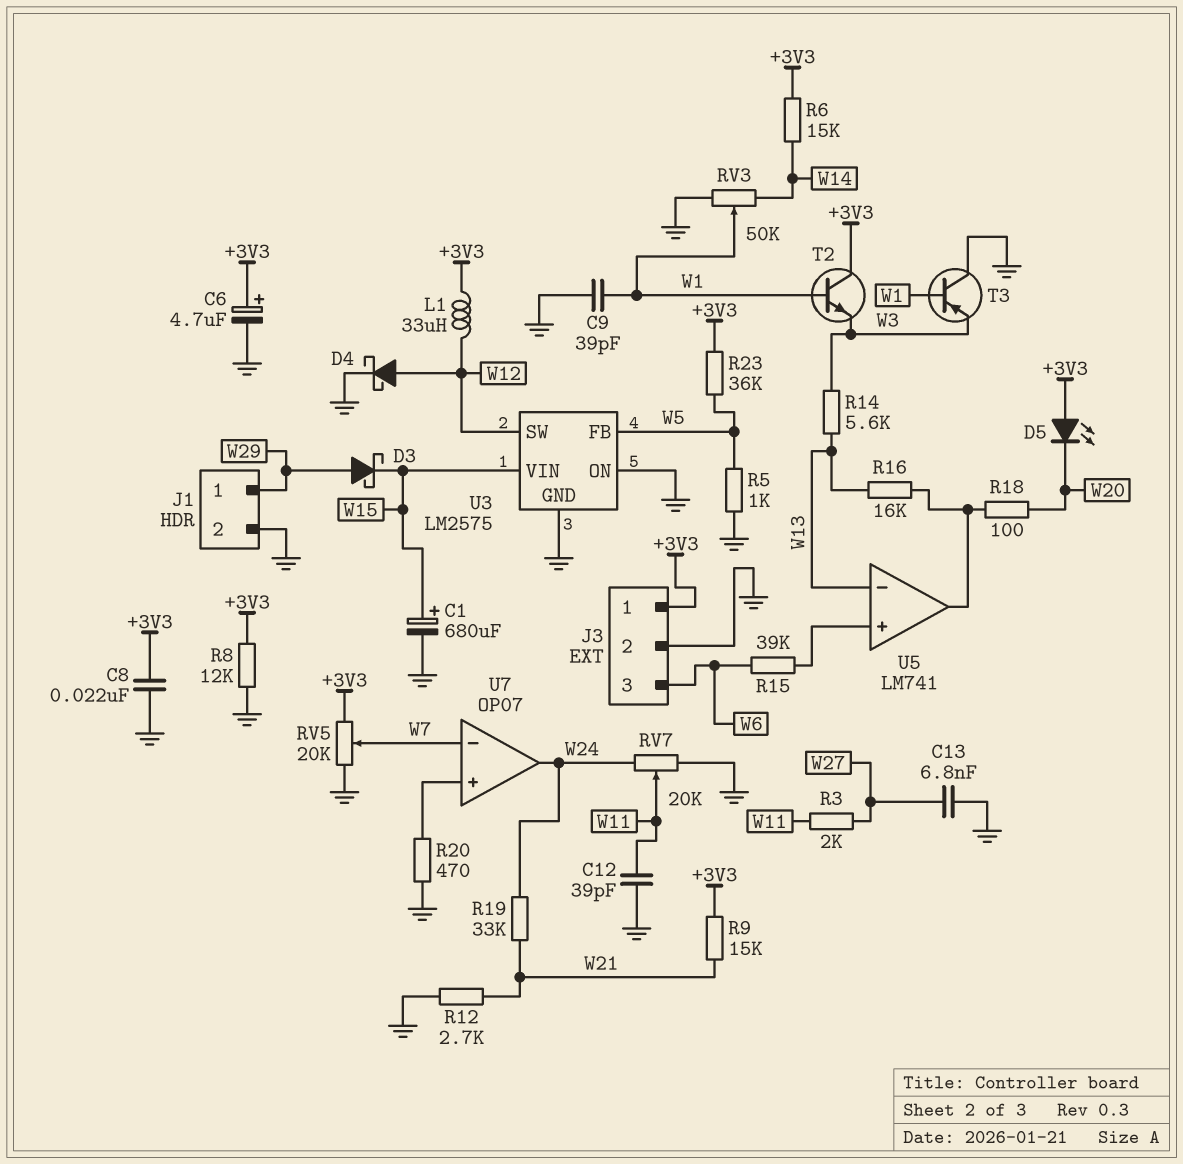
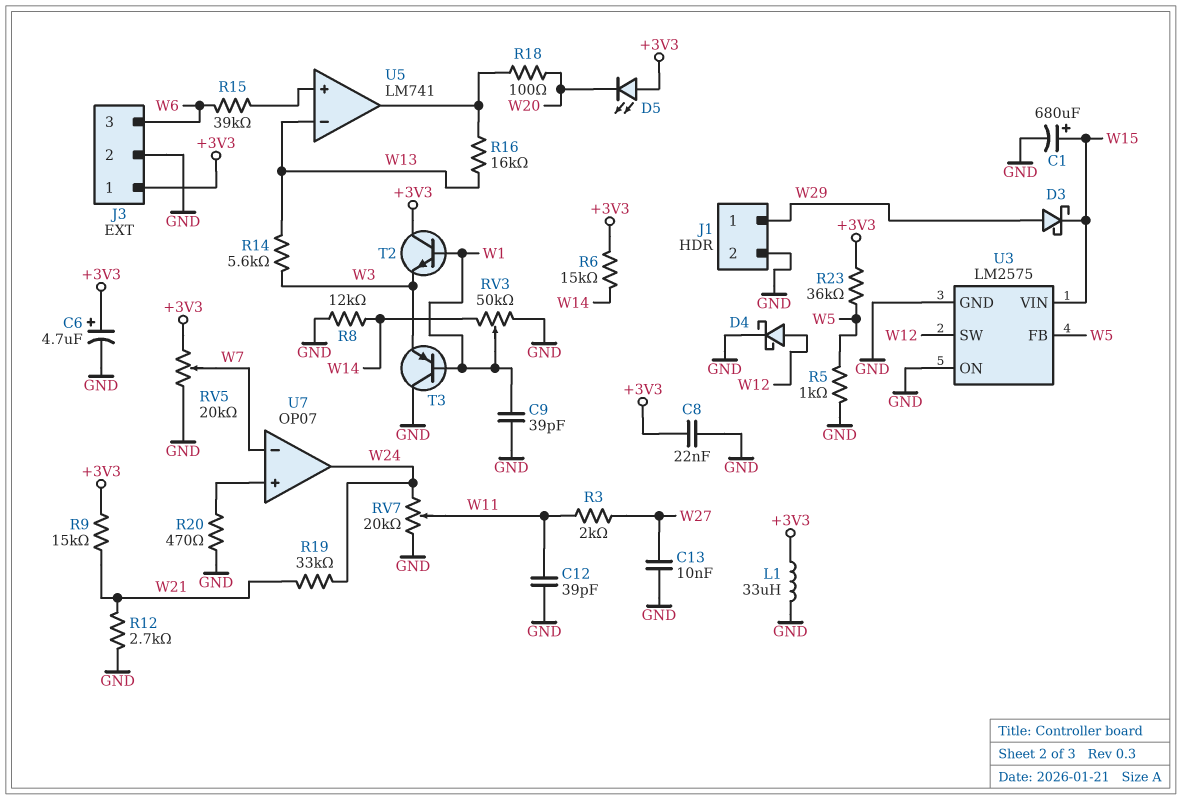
C13: 6.8nF (GND, W27) -> 10nF (GND, W27)
L1: 33uH (+3V3, W12) -> 33uH (+3V3, GND)
R8: 12k (+3V3, GND) -> 12k (GND, W14)

